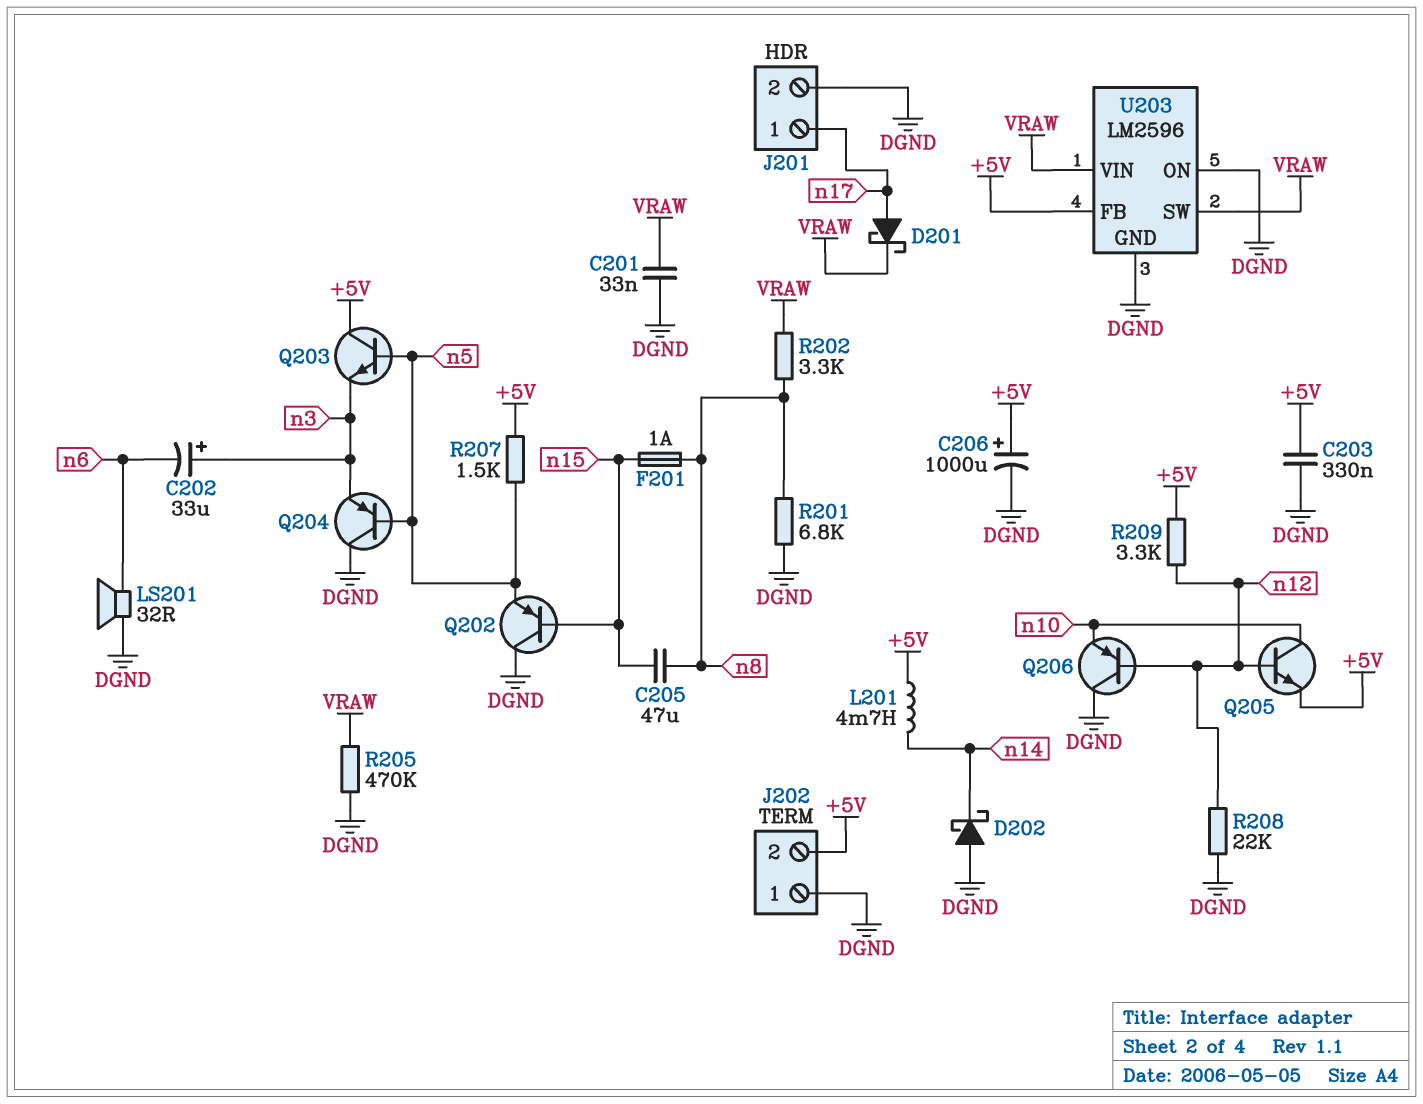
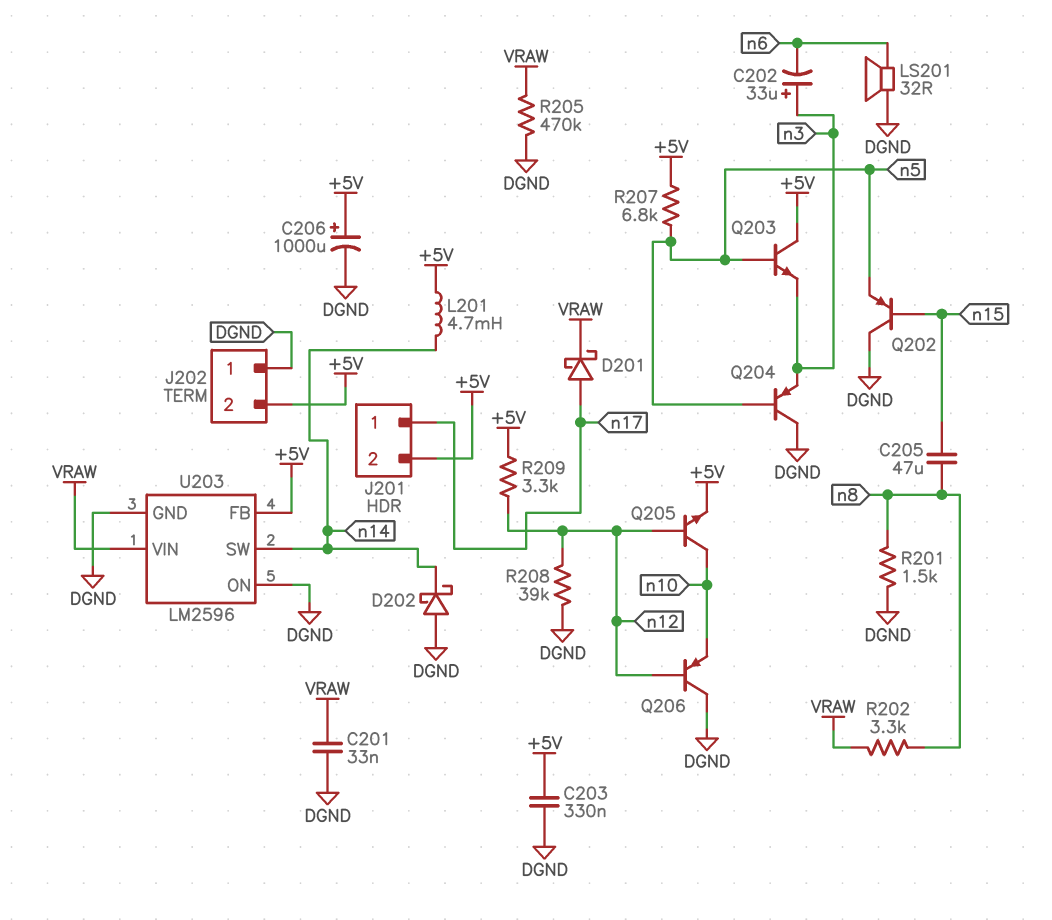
F201: 1A (n8, n15) -> none
J201 pin 2: DGND -> +5V
R201: 6.8k (DGND, n8) -> 1.5k (DGND, n8)
R207: 1.5k (+5V, n5) -> 6.8k (+5V, n5)
R208: 22k (DGND, n12) -> 39k (DGND, n12)
U203 pin SW: VRAW -> n14

